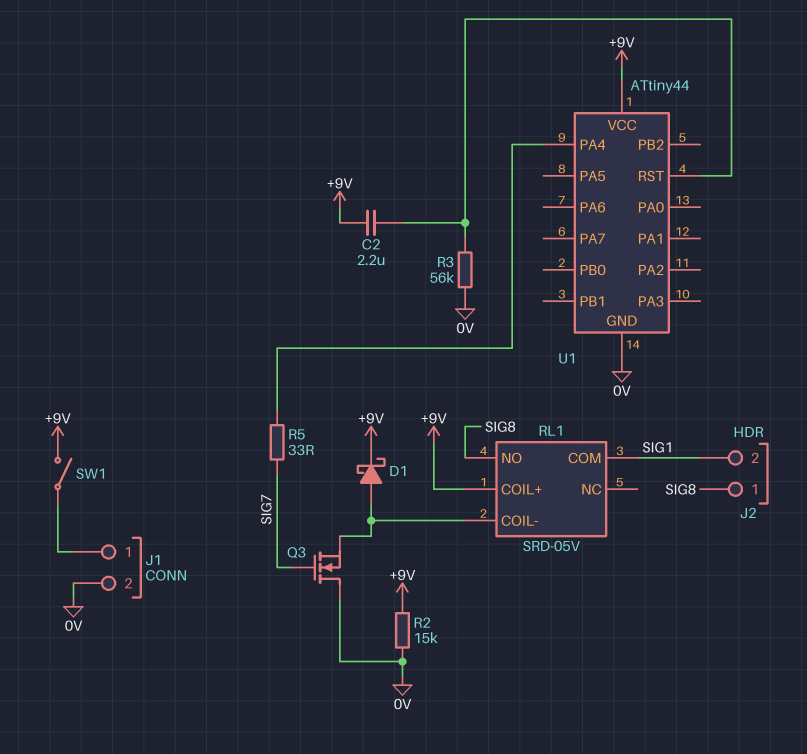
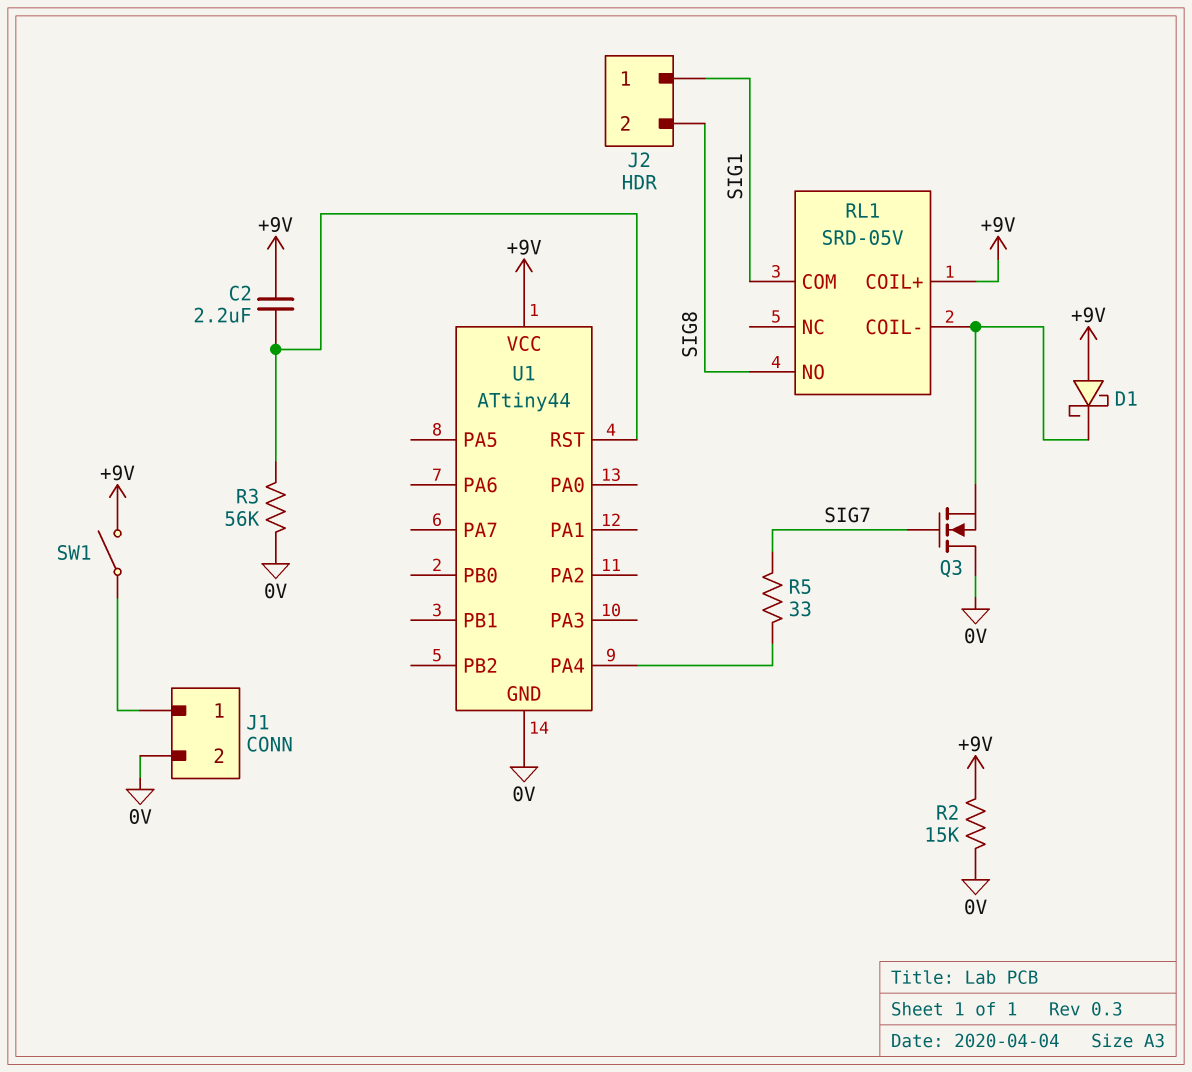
D1: schottky (A RL1/COIL-, K +9V) -> schottky (A +9V, K RL1/COIL-)
J2 pin 1: SIG8 -> SIG1
J2 pin 2: SIG1 -> SIG8

